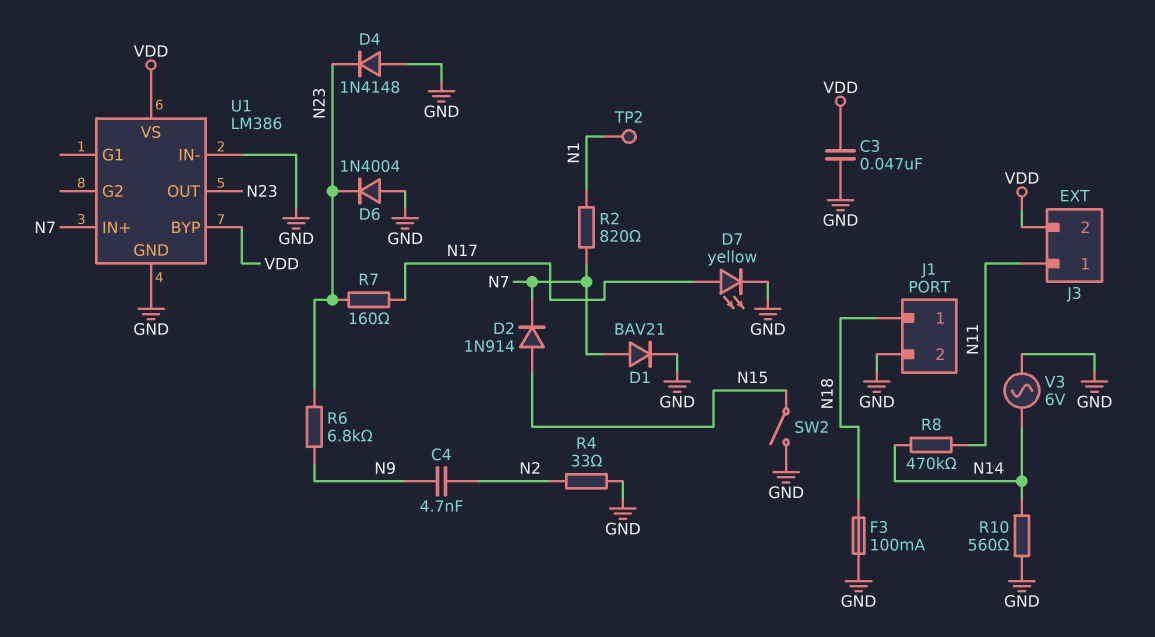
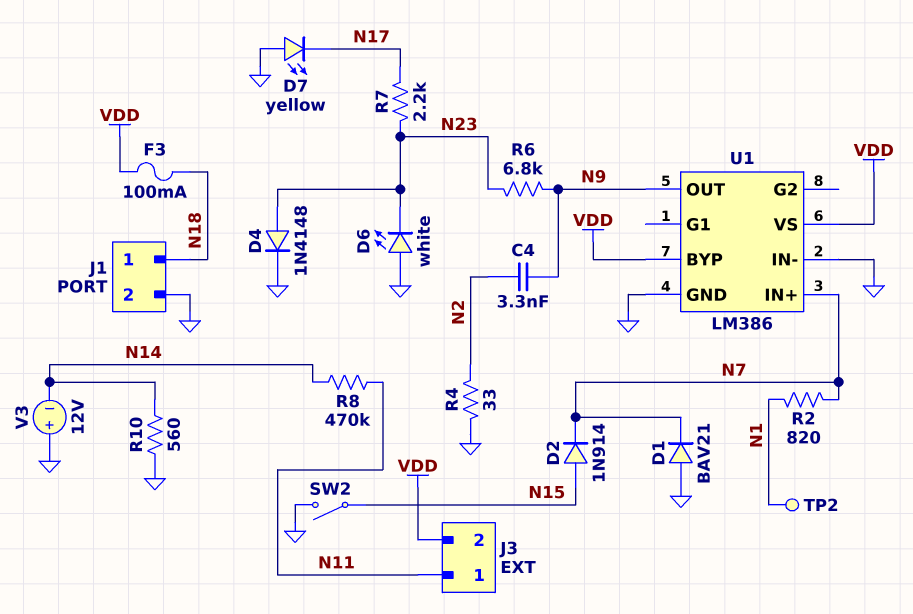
C3: 47nF (GND, VDD) -> none
C4: 4.7nF (N2, N9) -> 3.3nF (N2, N9)
D1: diode BAV21 (A N7, K GND) -> diode BAV21 (A GND, K N7)
D4: diode 1N4148 (A GND, K N23) -> diode 1N4148 (A N23, K GND)
D6: diode 1N4004 (A GND, K N23) -> LED white (A GND, K N23)
D7: LED yellow (A N17, K GND) -> LED yellow (A GND, K N17)
F3: 100mA (GND, N18) -> 100mA (N18, VDD)
R7: 160 (N17, N23) -> 2.2k (N17, N23)
U1 pin OUT: N23 -> N9
V3: AC 6V (GND, N14) -> 12V (plus GND, minus N14)

